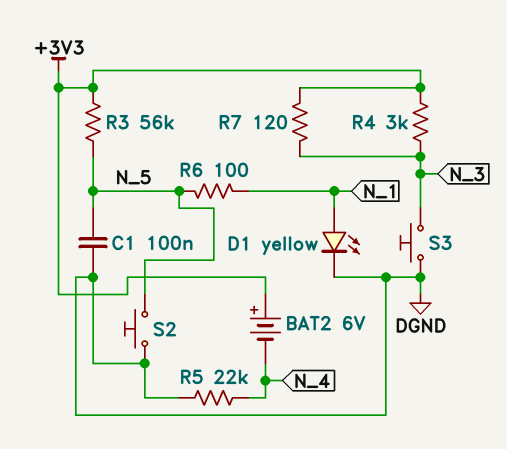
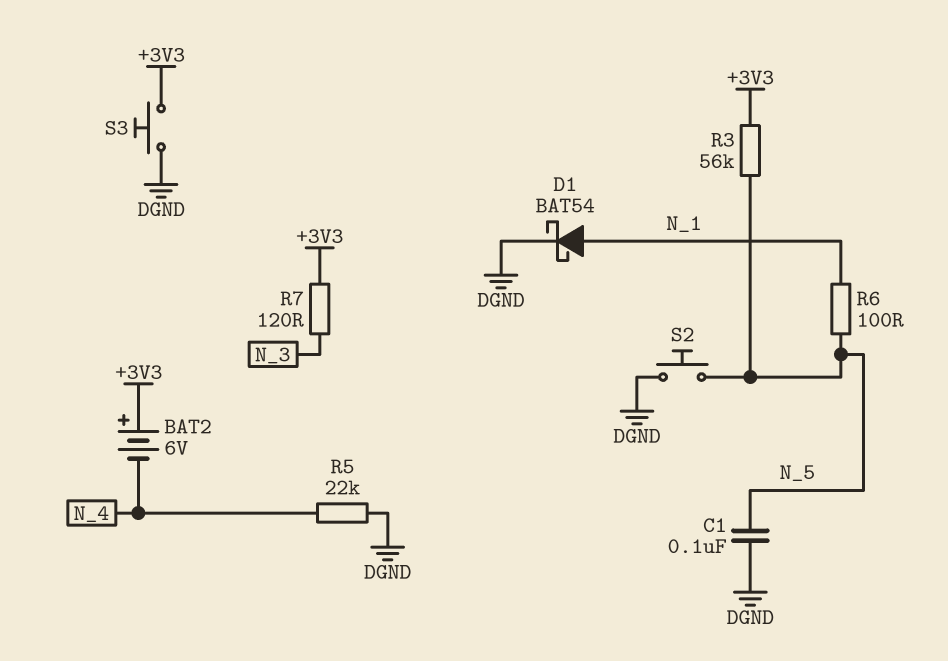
D1: LED yellow (A N_1, K DGND) -> schottky BAT54 (A N_1, K DGND)
R4: 3k (+3V3, N_3) -> none
S3: button (DGND, N_3) -> button (+3V3, DGND)

